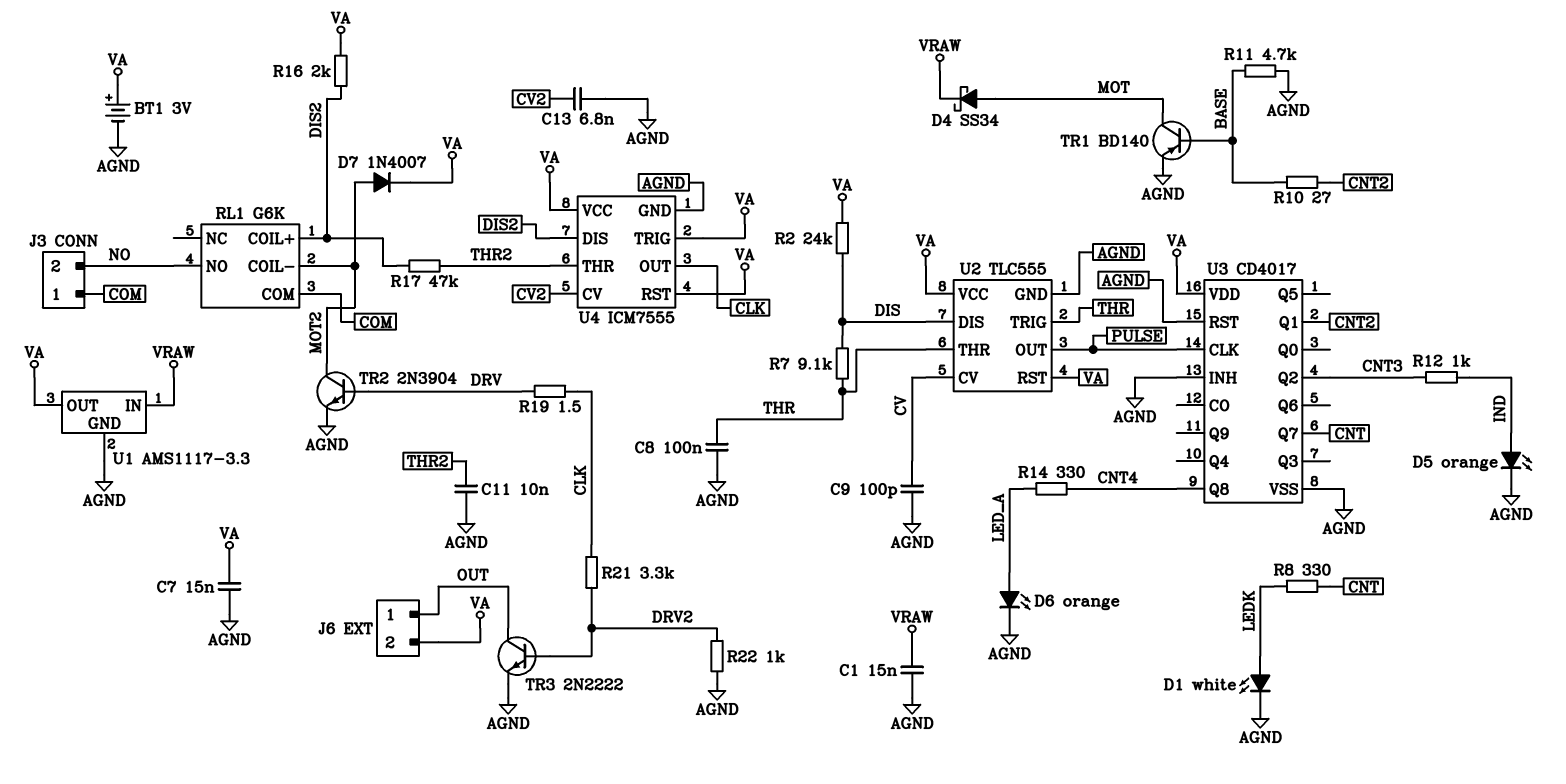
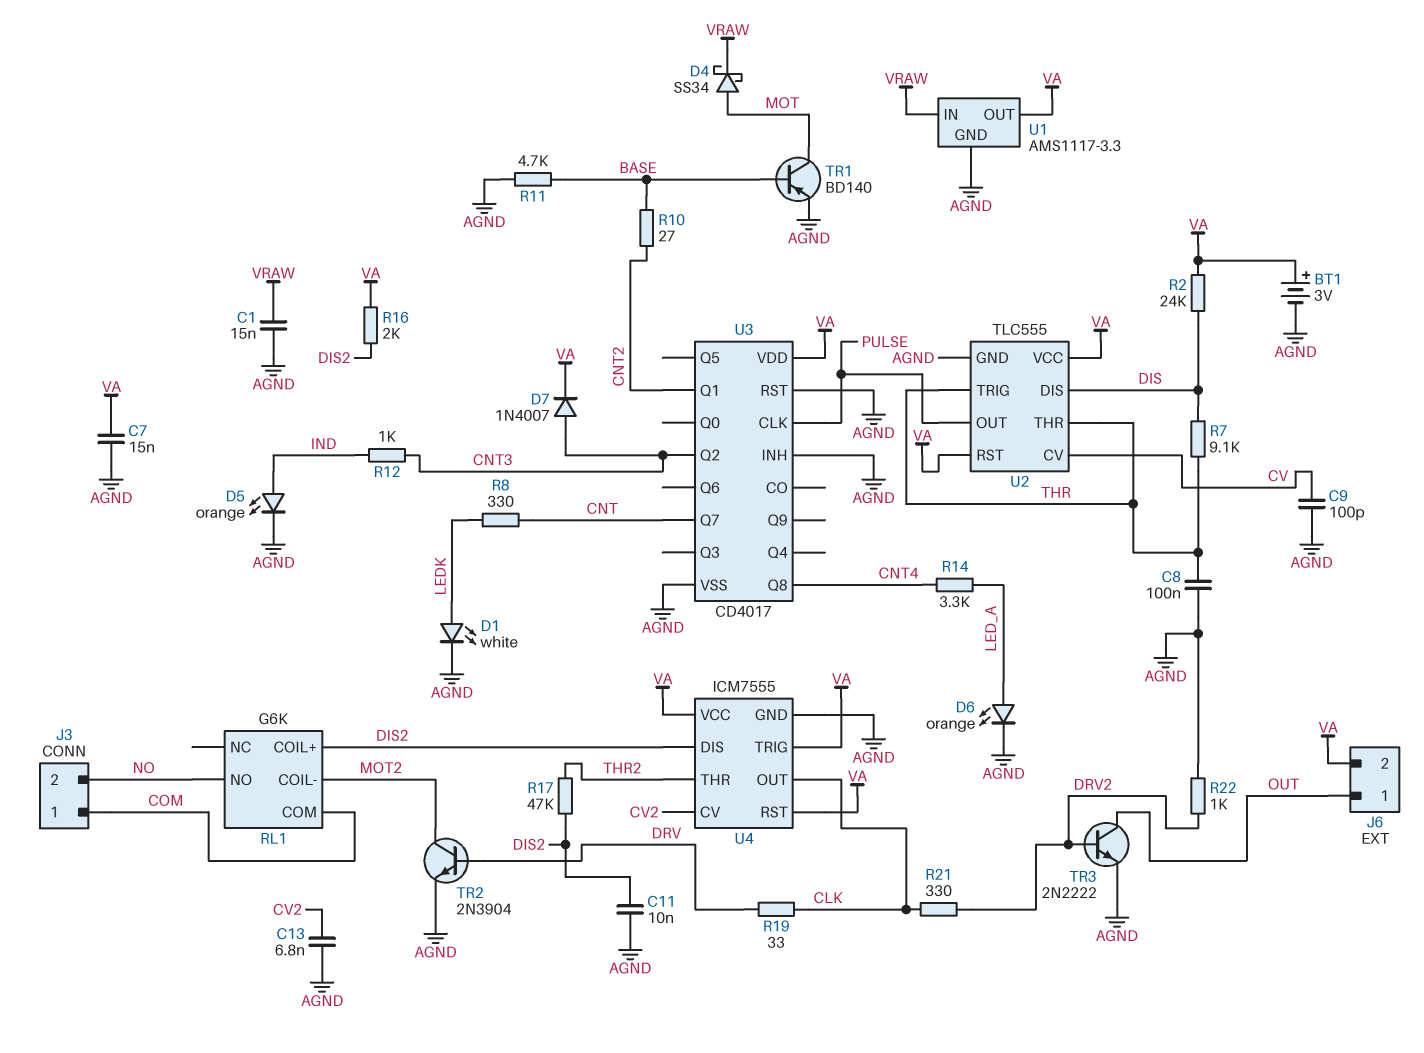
C11: 10nF (AGND, THR2) -> 10nF (AGND, DIS2)
D7: diode 1N4007 (A MOT2, K VA) -> diode 1N4007 (A CNT3, K VA)
R14: 330 (CNT4, LED_A) -> 3.3k (CNT4, LED_A)
R19: 1.5 (CLK, DRV) -> 33 (CLK, DRV)
R21: 3.3k (CLK, DRV2) -> 330 (CLK, DRV2)

